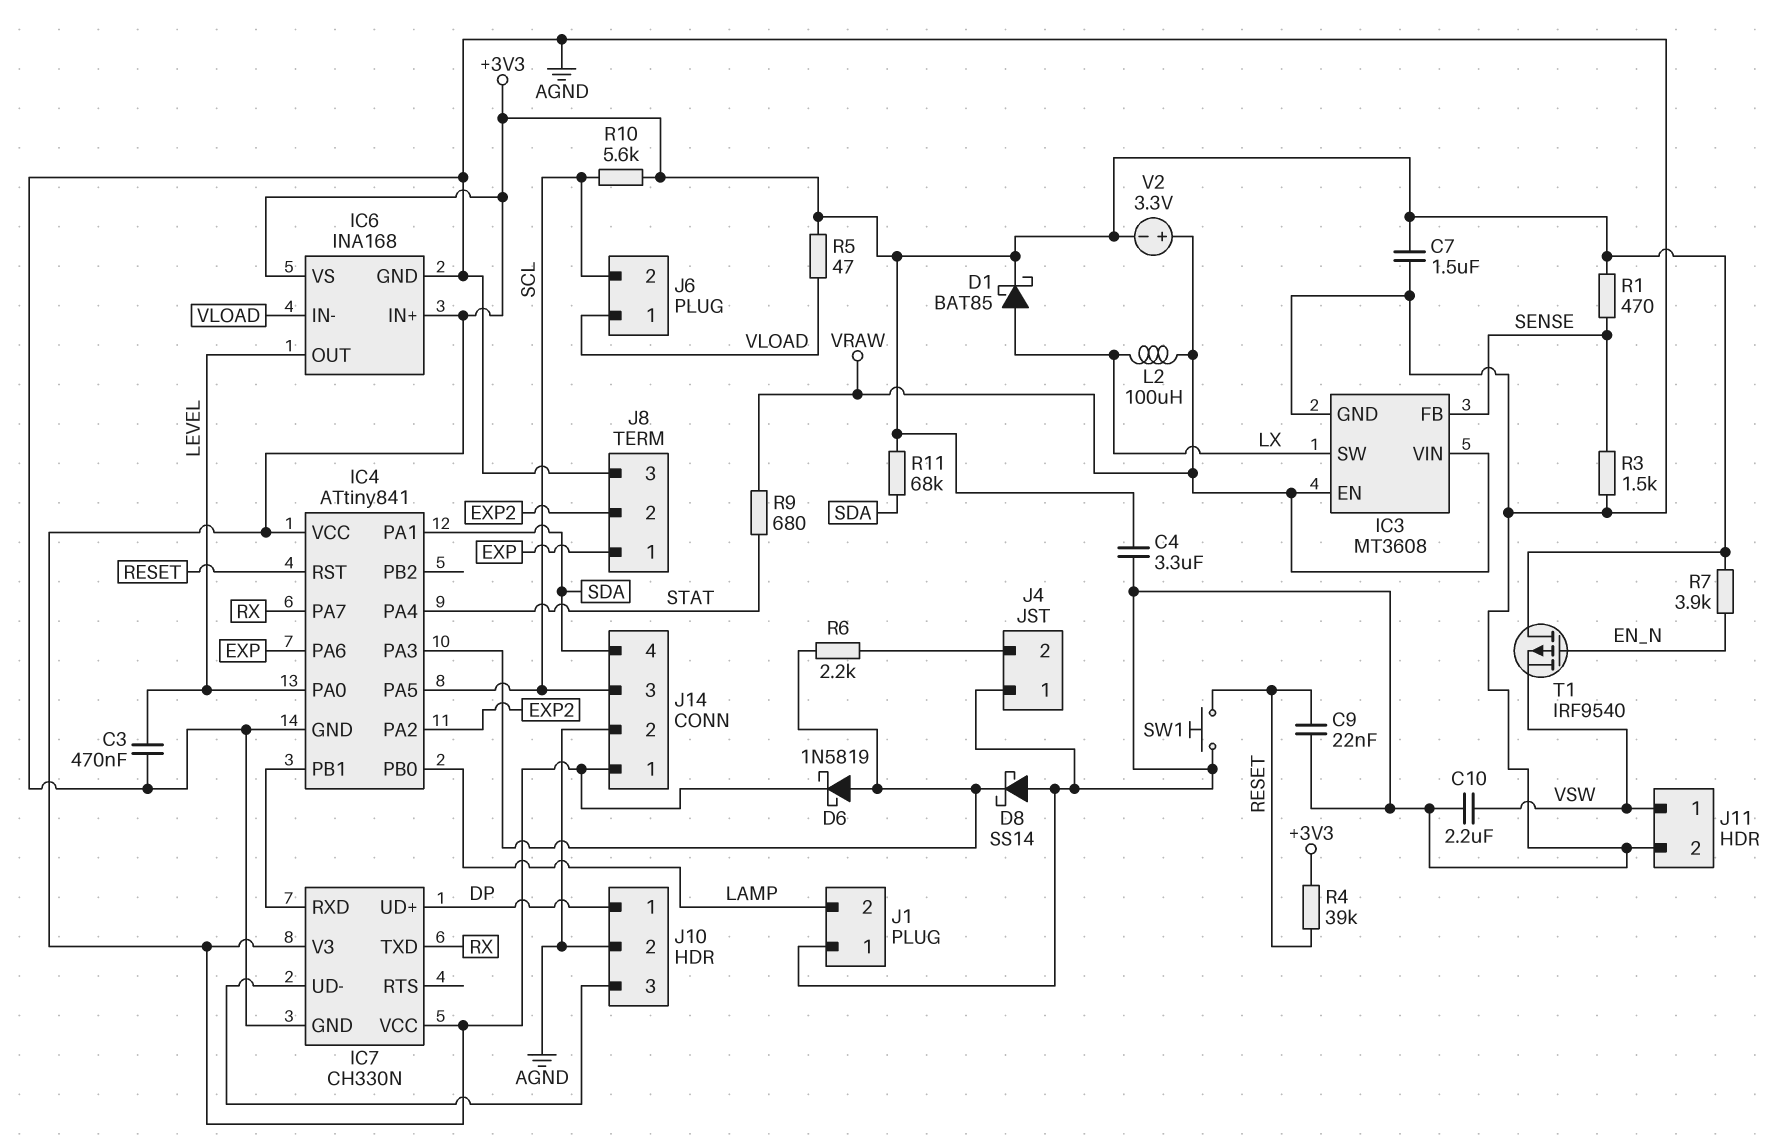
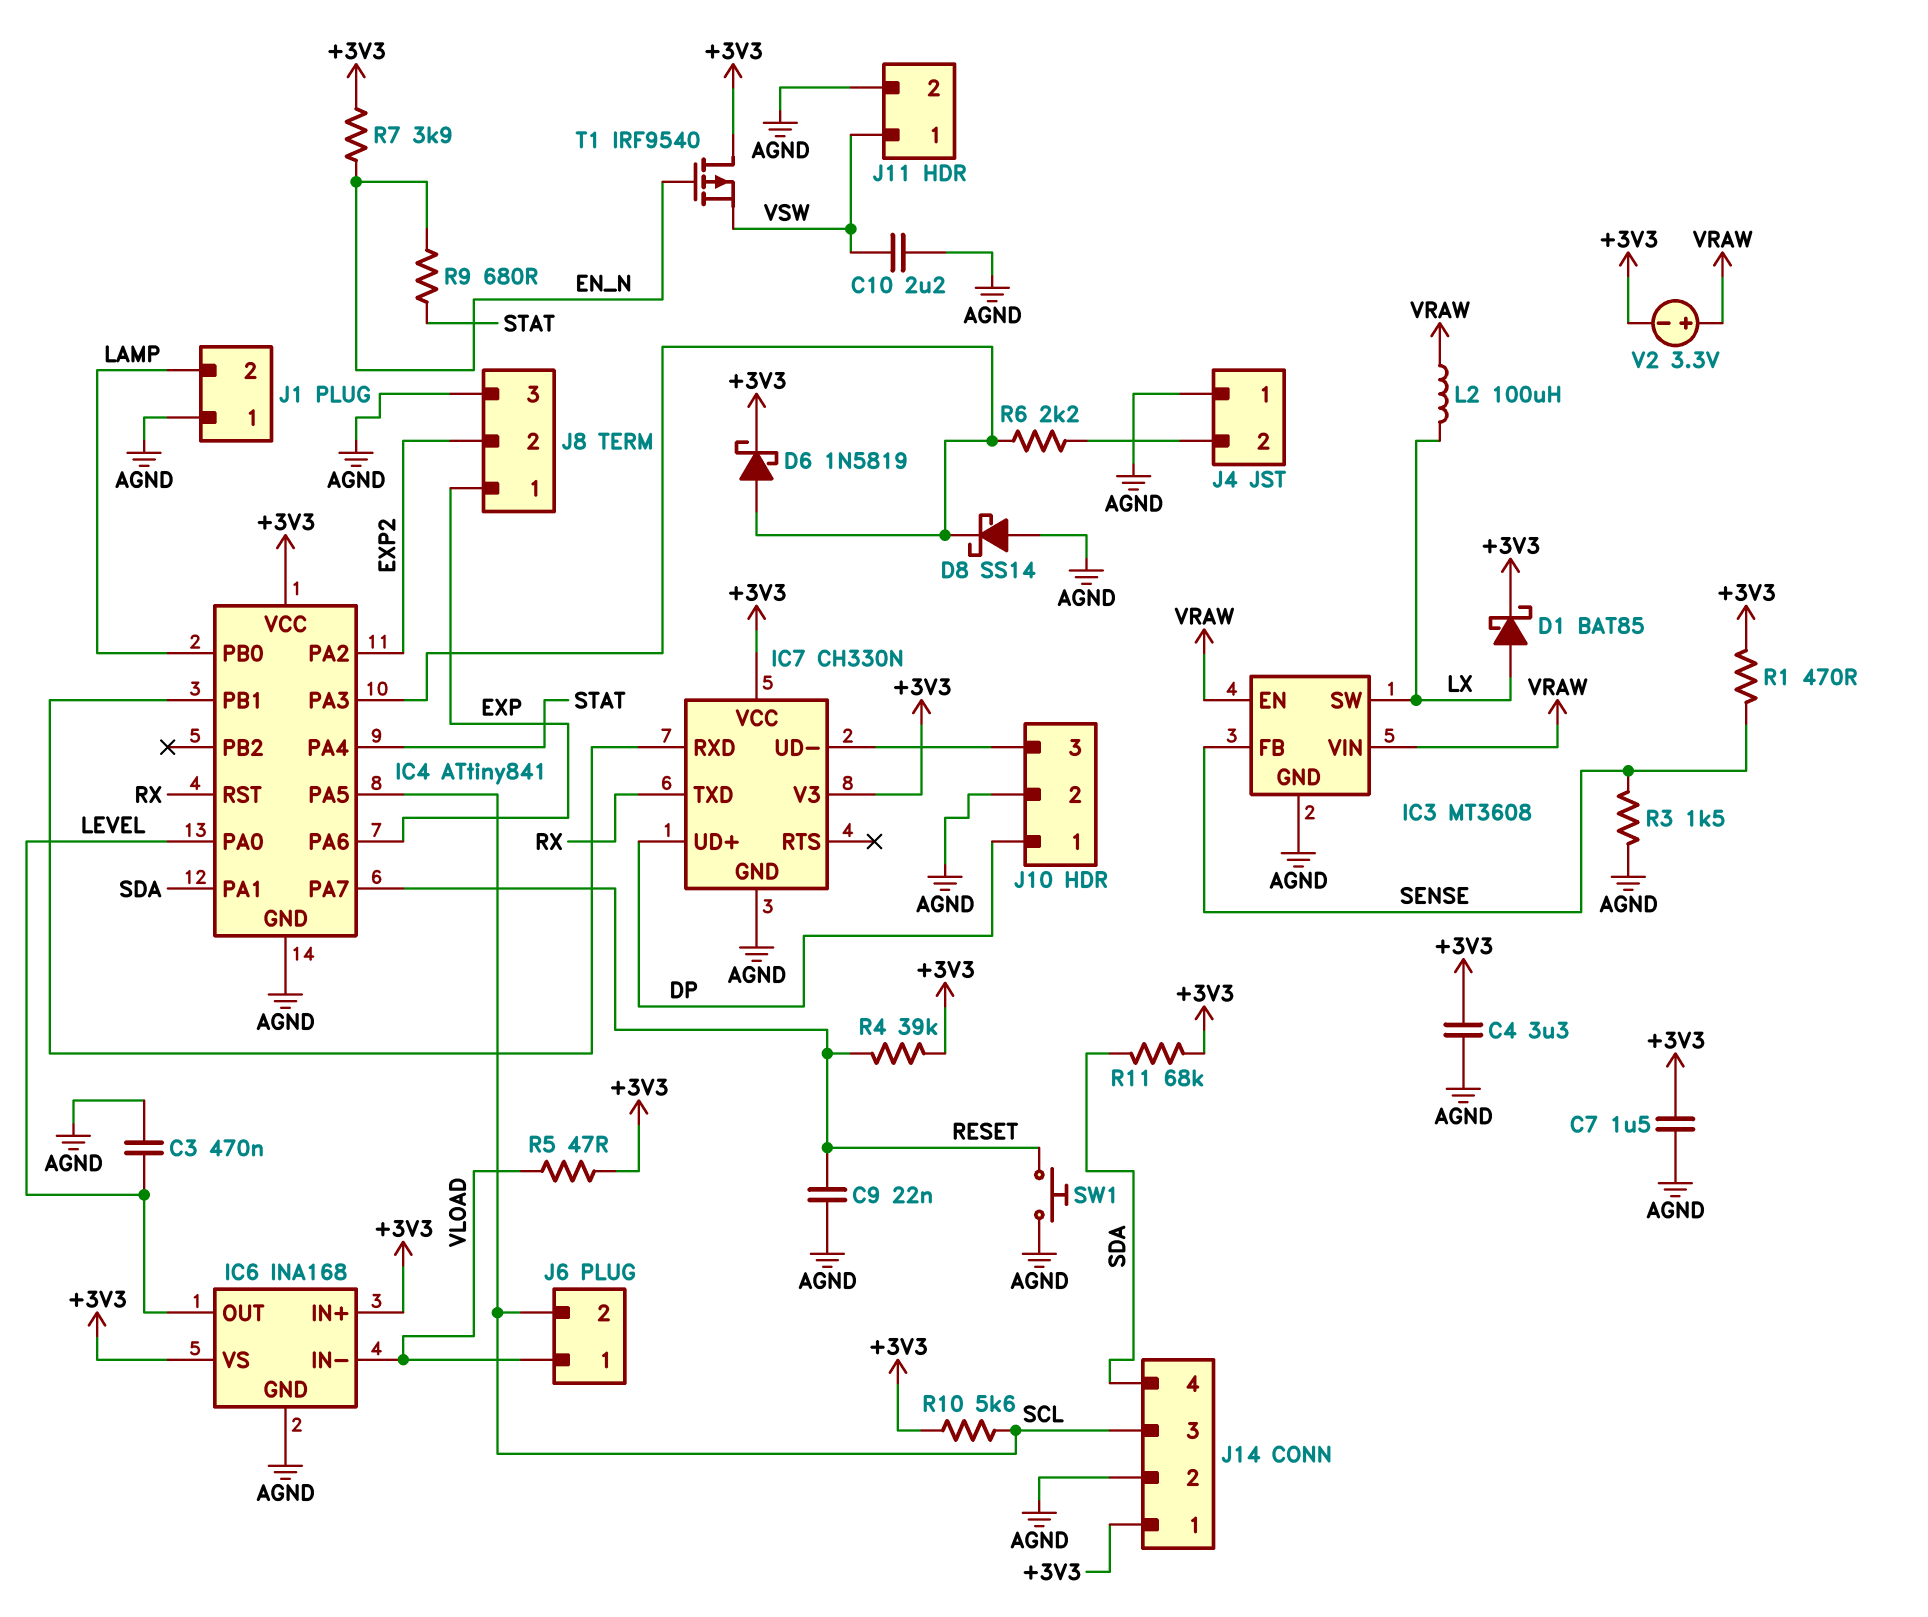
IC4 pin PA7: RX -> RESET
IC4 pin RST: RESET -> RX
R9: 680 (STAT, VRAW) -> 680 (EN_N, STAT)

